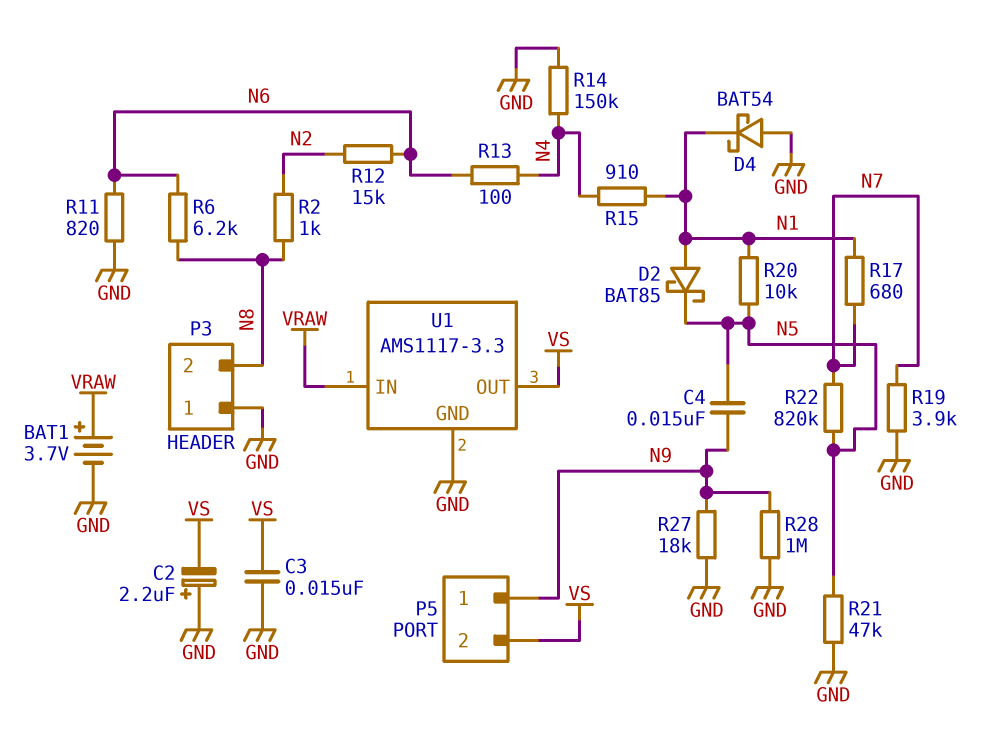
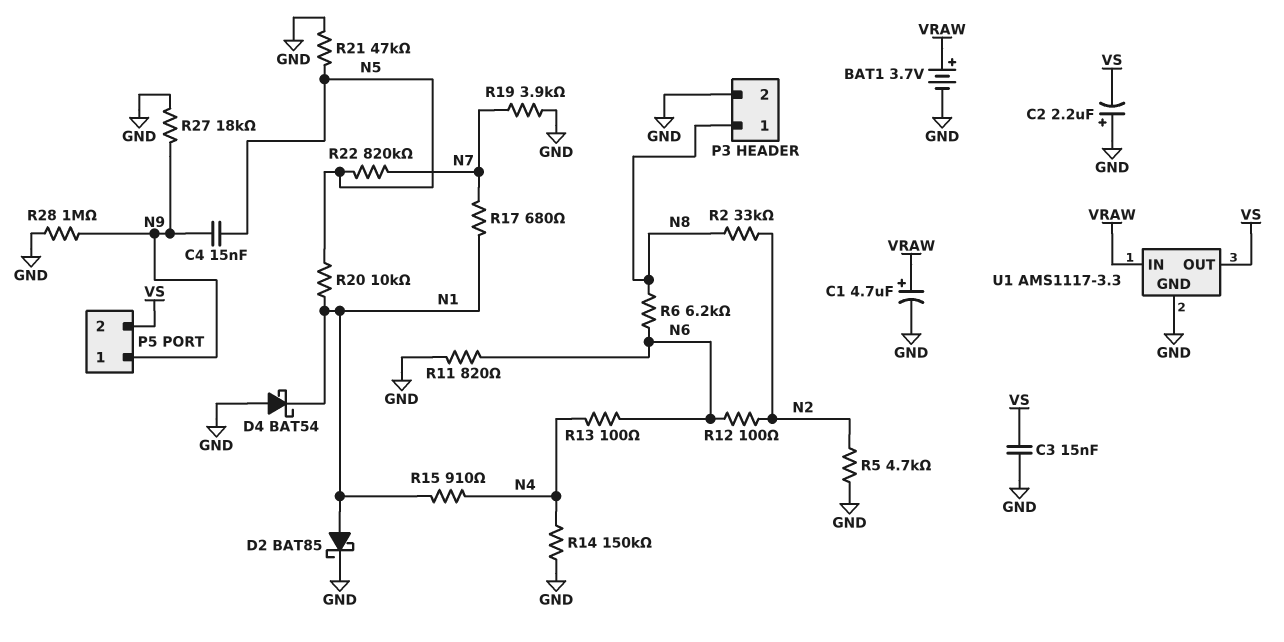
C1: none -> 4.7uF (plus VRAW, minus GND)
D2: schottky BAT85 (A N1, K N5) -> schottky BAT85 (A N1, K GND)
P3 pin 1: GND -> N8
P3 pin 2: N8 -> GND
R2: 1k (N2, N8) -> 33k (N2, N8)
R5: none -> 4.7k (GND, N2)
R12: 15k (N2, N6) -> 100 (N2, N6)

